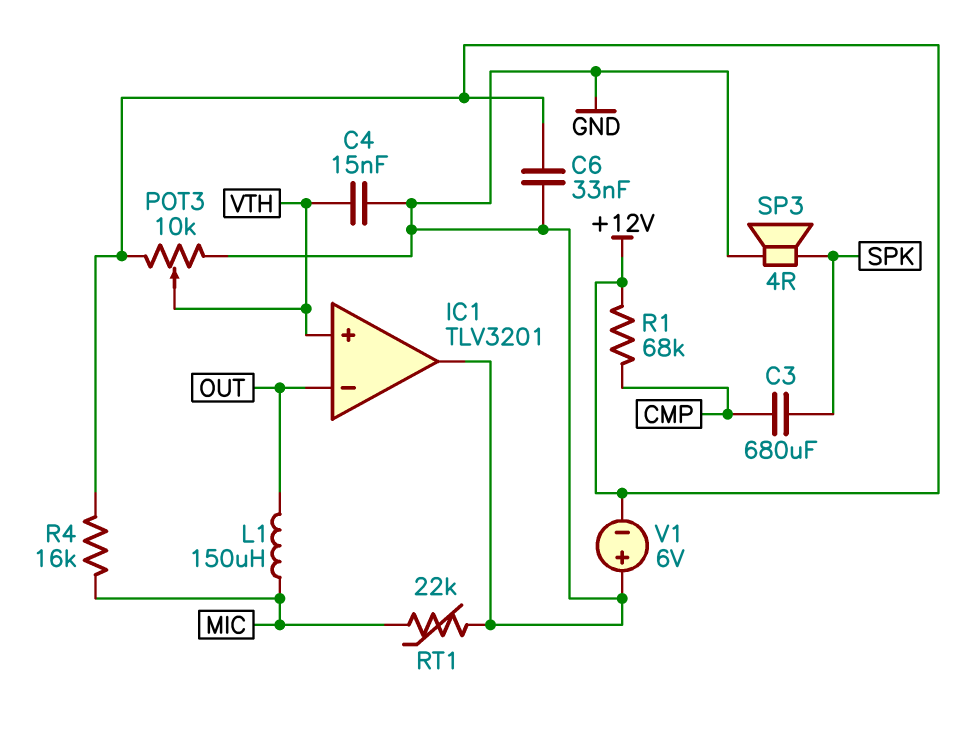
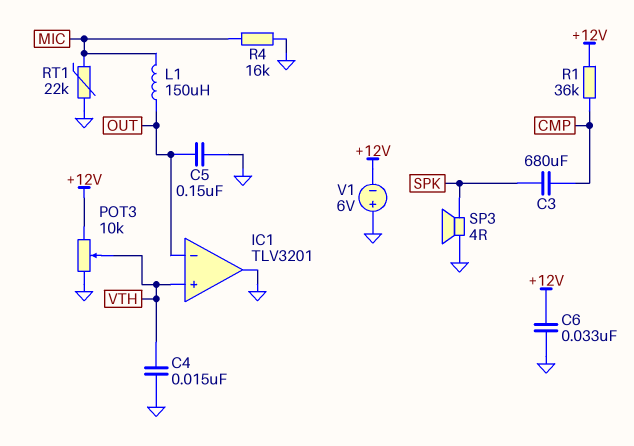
C5: none -> 150nF (GND, OUT)
R1: 68k (+12V, CMP) -> 36k (+12V, CMP)
R4: 16k (+12V, MIC) -> 16k (GND, MIC)

